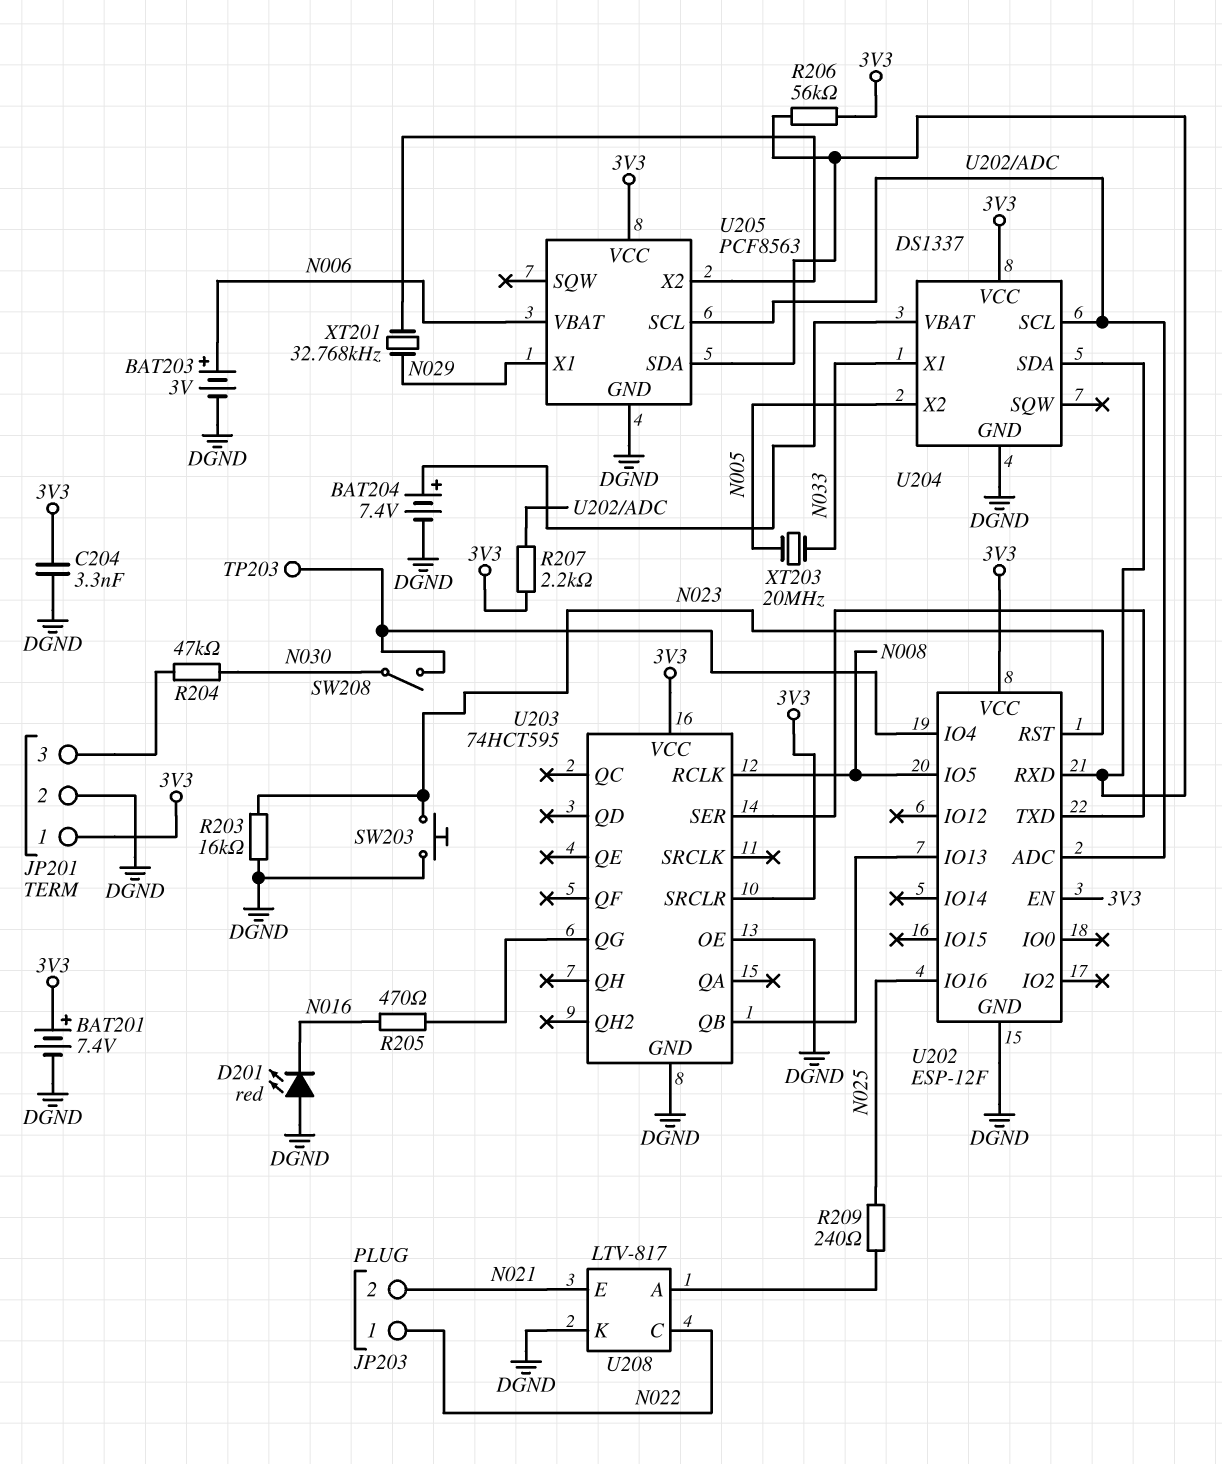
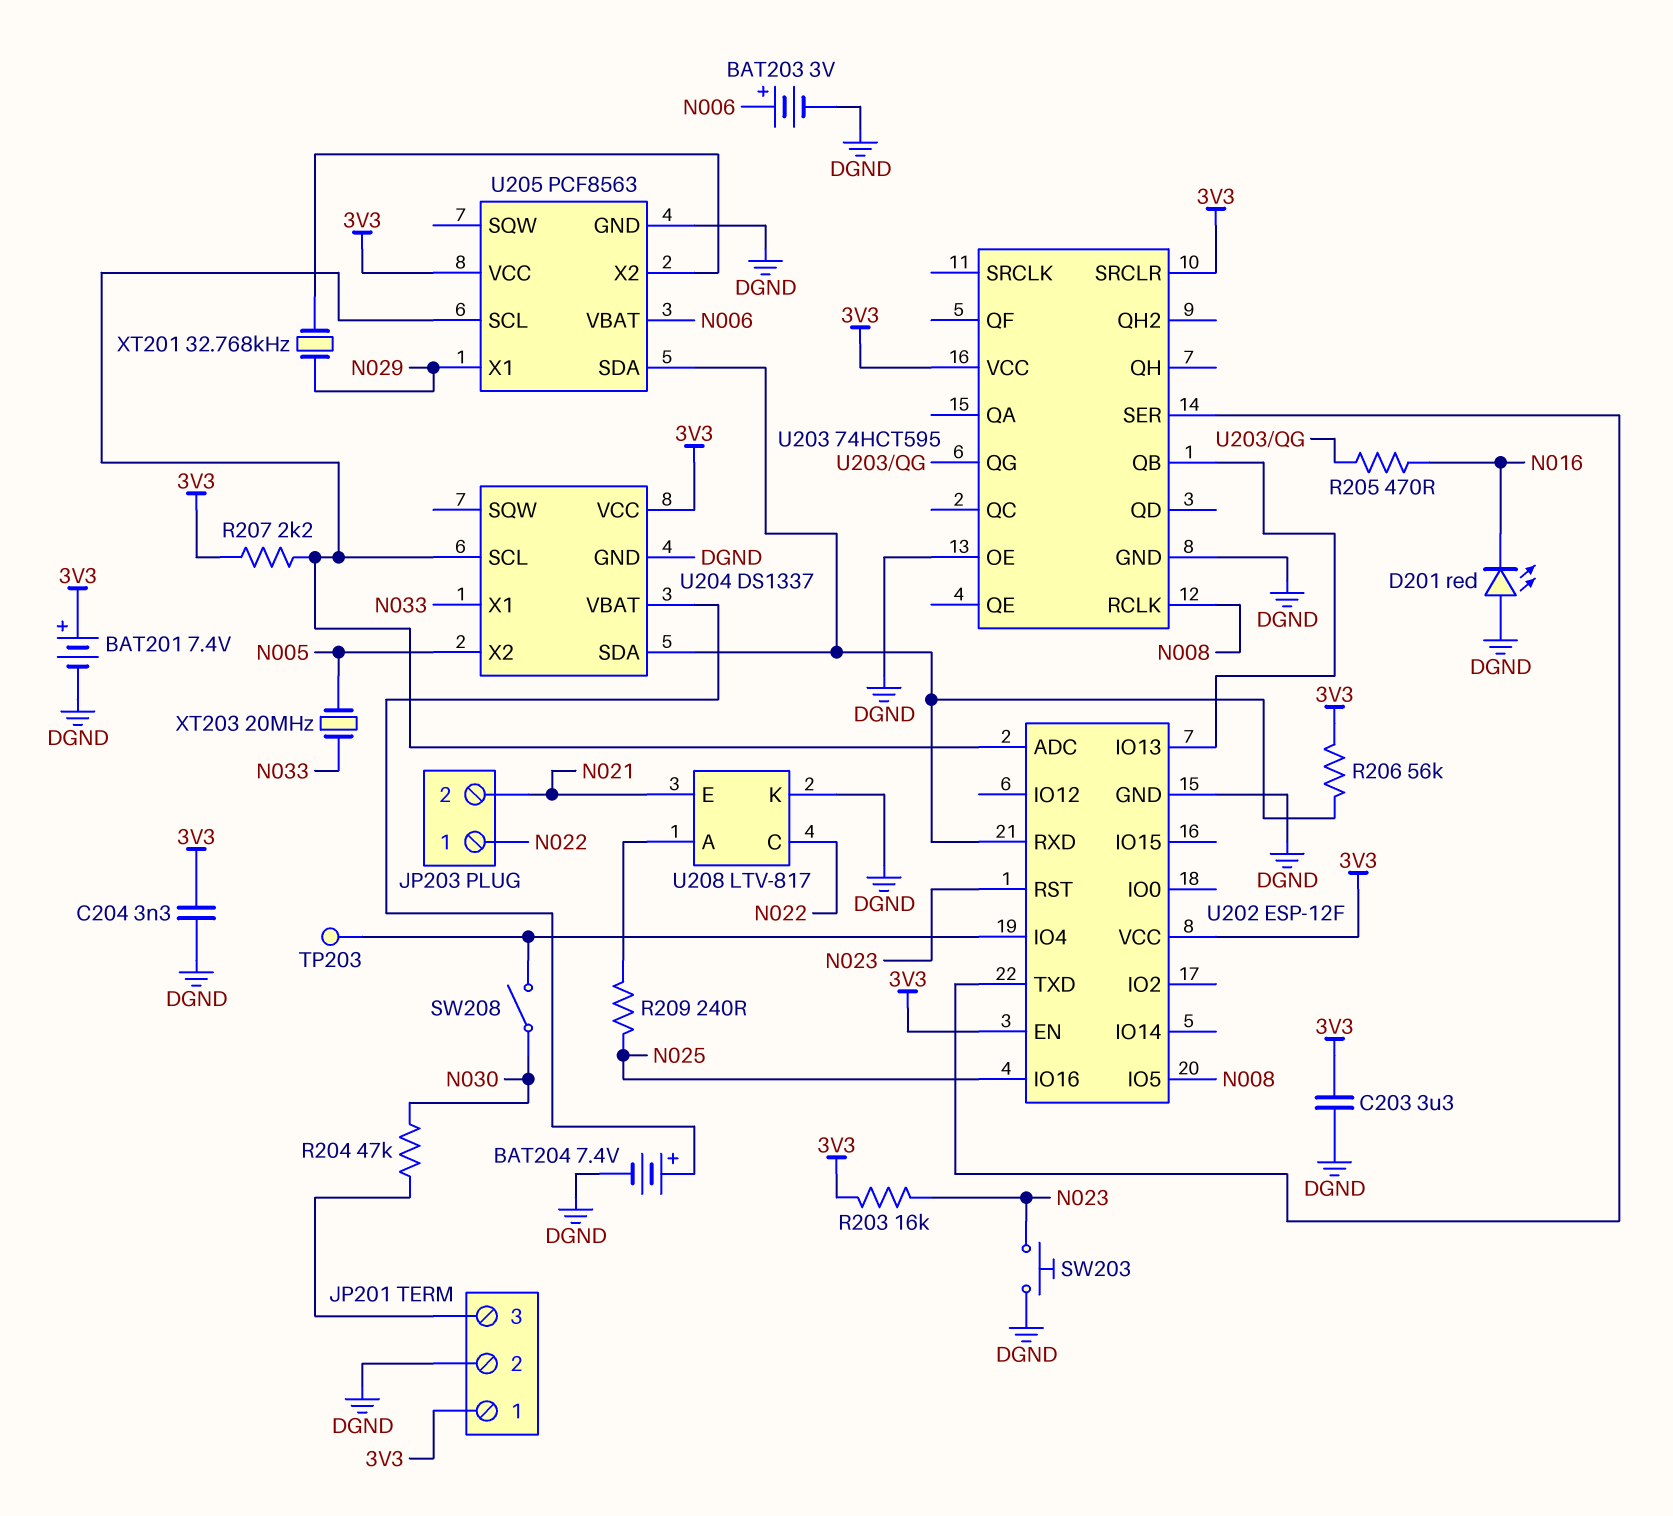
C203: none -> 3.3uF (3V3, DGND)
R203: 16k (DGND, N023) -> 16k (3V3, N023)

